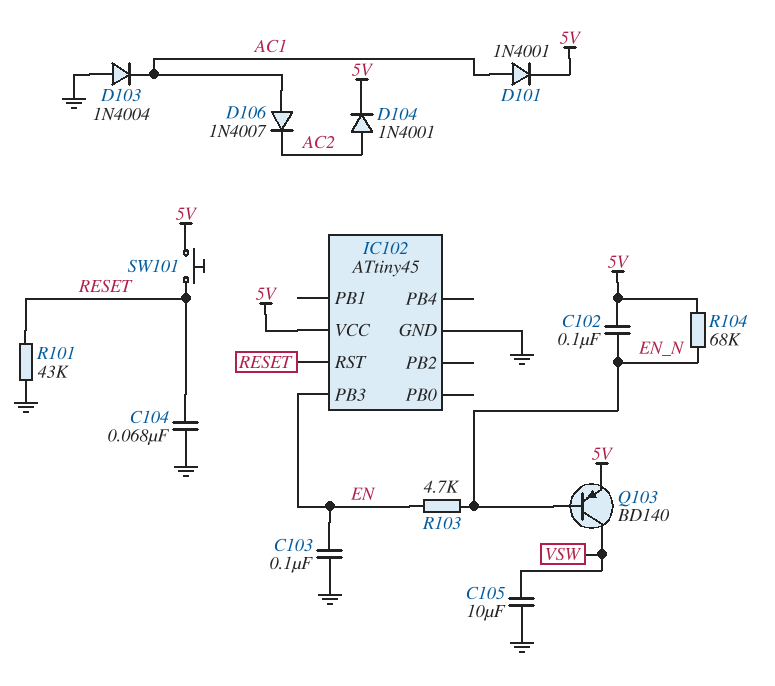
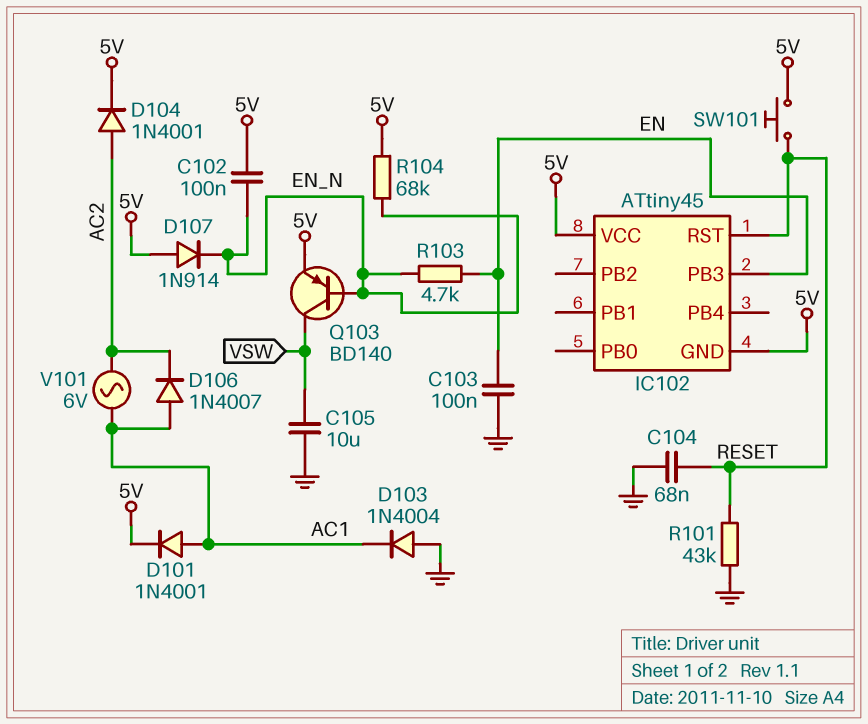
D107: none -> diode 1N914 (A 5V, K EN_N)
IC102 pin GND: GND -> 5V
V101: none -> AC 6V (AC1, AC2)

